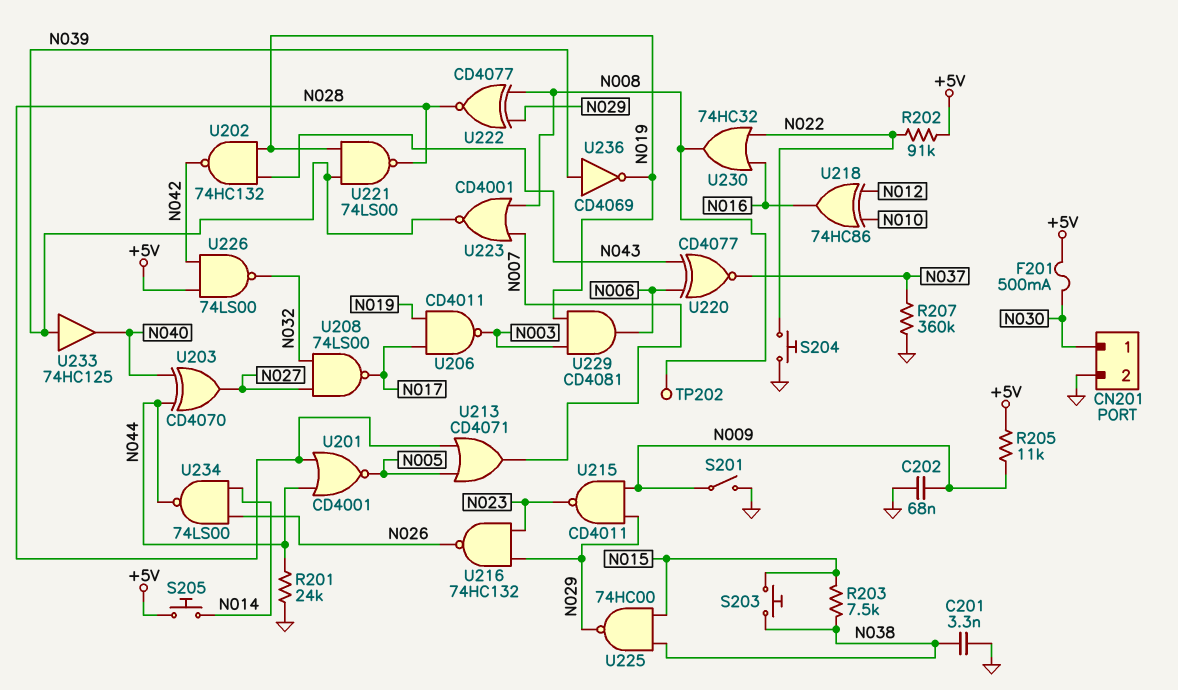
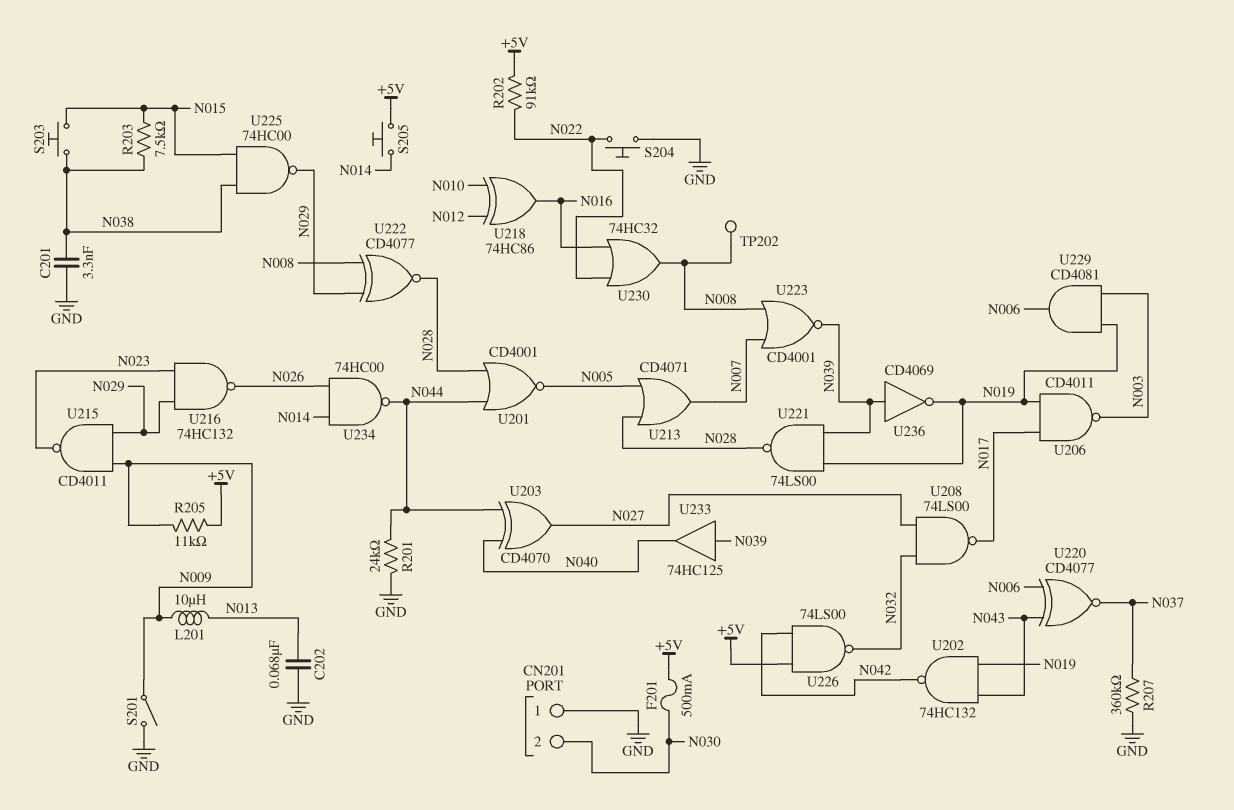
C202: 68nF (GND, N009) -> 68nF (GND, N013)
CN201 pin 1: N030 -> GND
CN201 pin 2: GND -> N030
L201: none -> 10uH (N009, N013)
U234: NAND 74LS00 (in N014, in N026, out N044) -> NAND 74HC00 (in N014, in N026, out N044)

